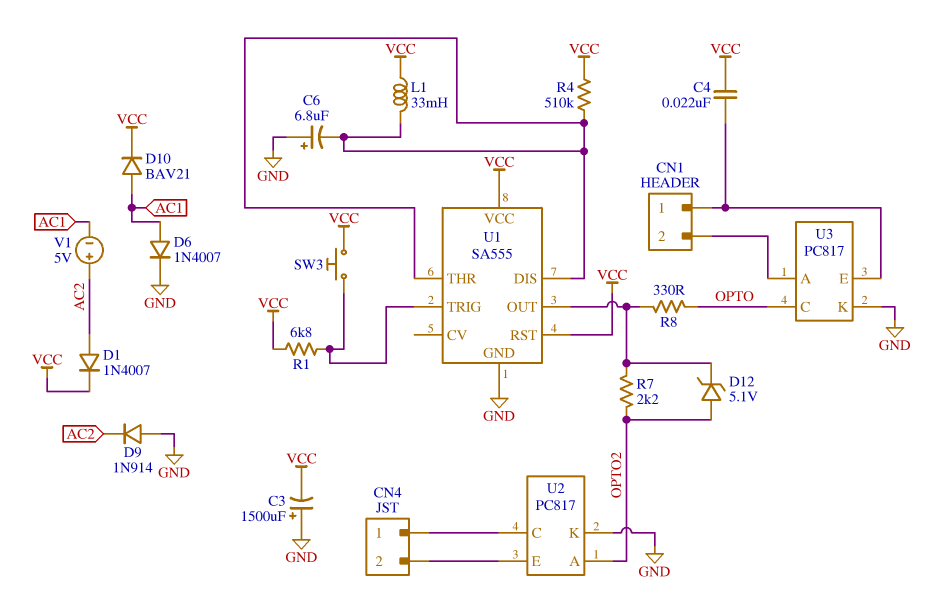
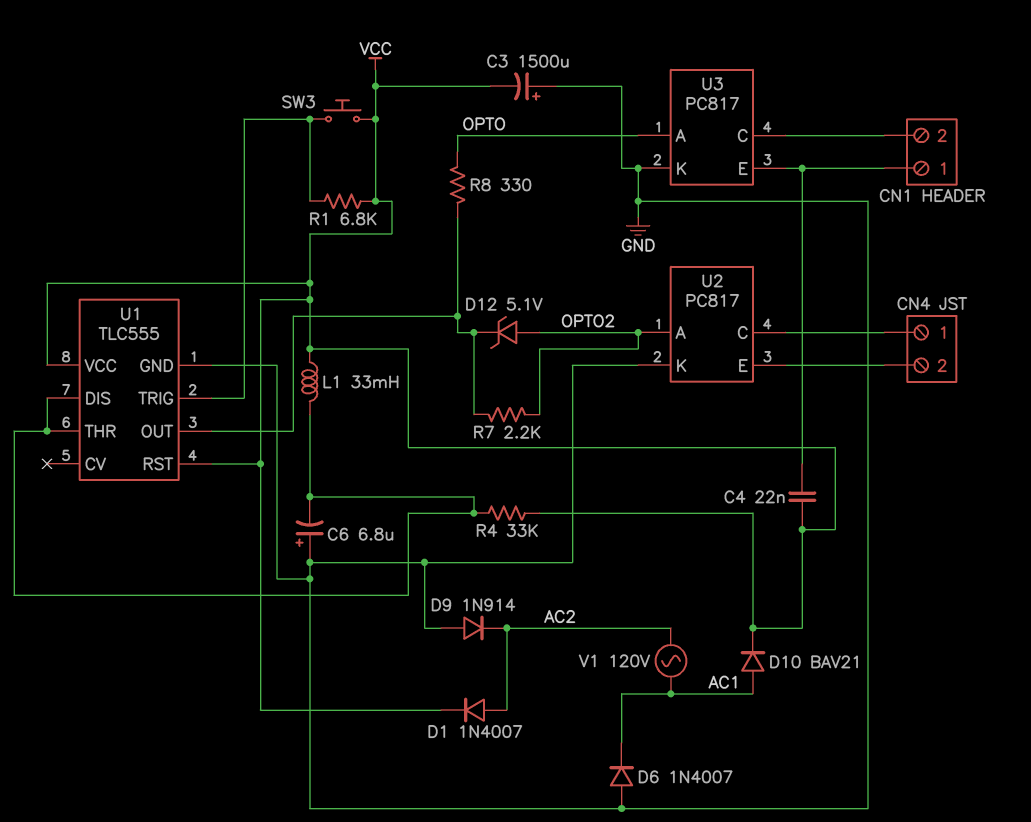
D6: diode 1N4007 (A AC1, K GND) -> diode 1N4007 (A GND, K AC1)
R4: 510k (U1/DIS, VCC) -> 33k (U1/DIS, VCC)
U1: SA555 -> TLC555
U3 pin A: CN1/2 -> OPTO
U3 pin C: OPTO -> CN1/2
V1: 5V (plus AC2, minus AC1) -> AC 120V (AC1, AC2)

